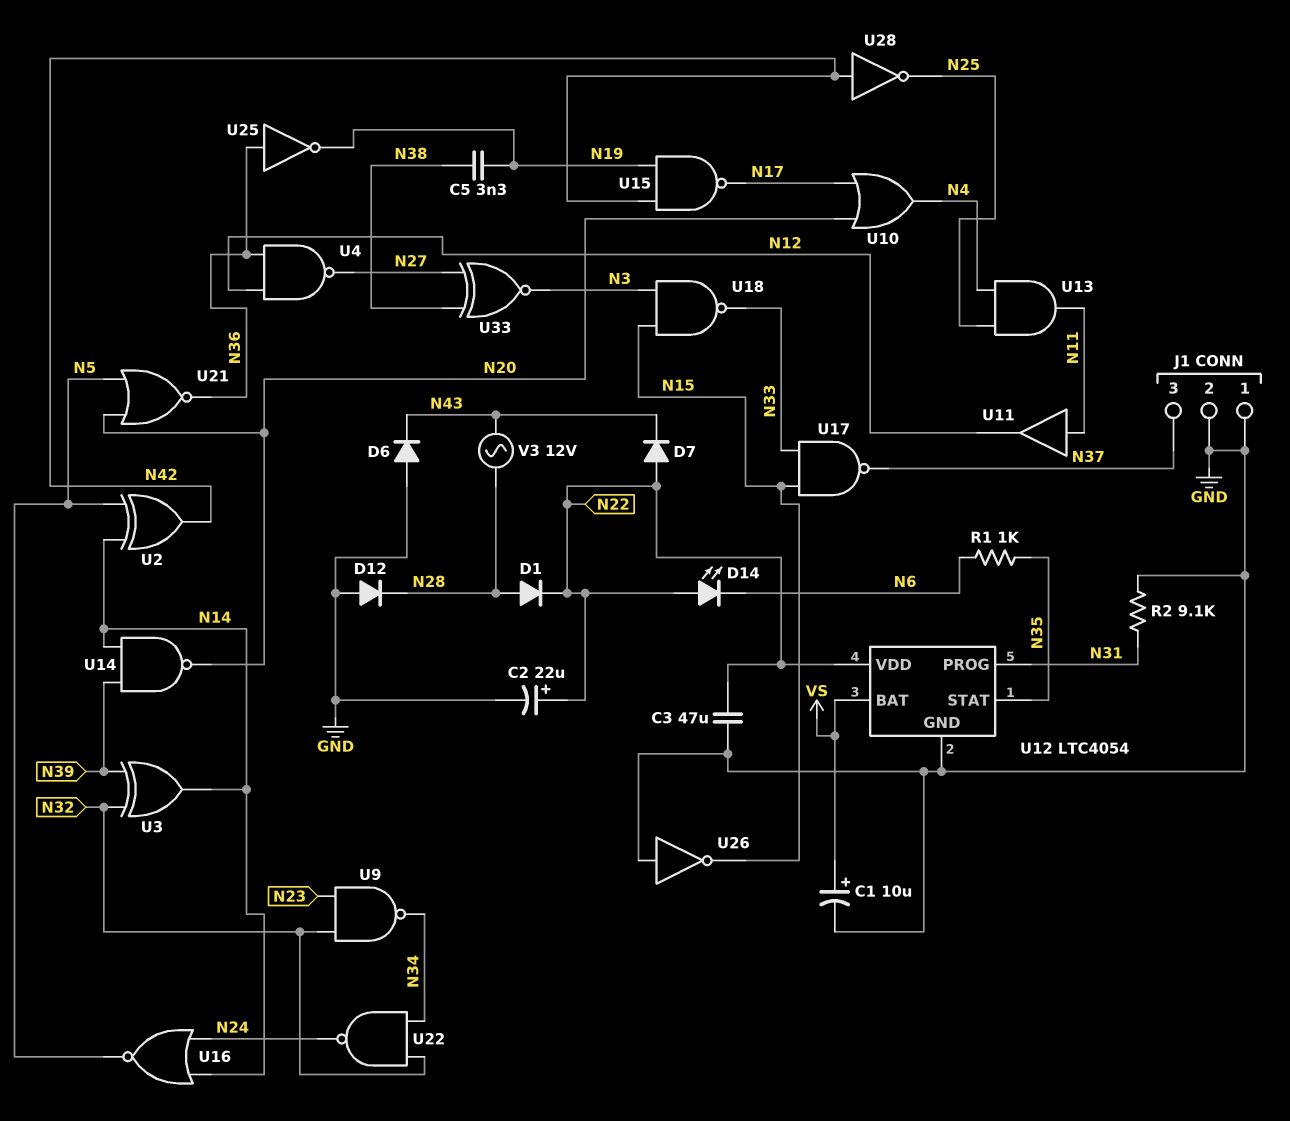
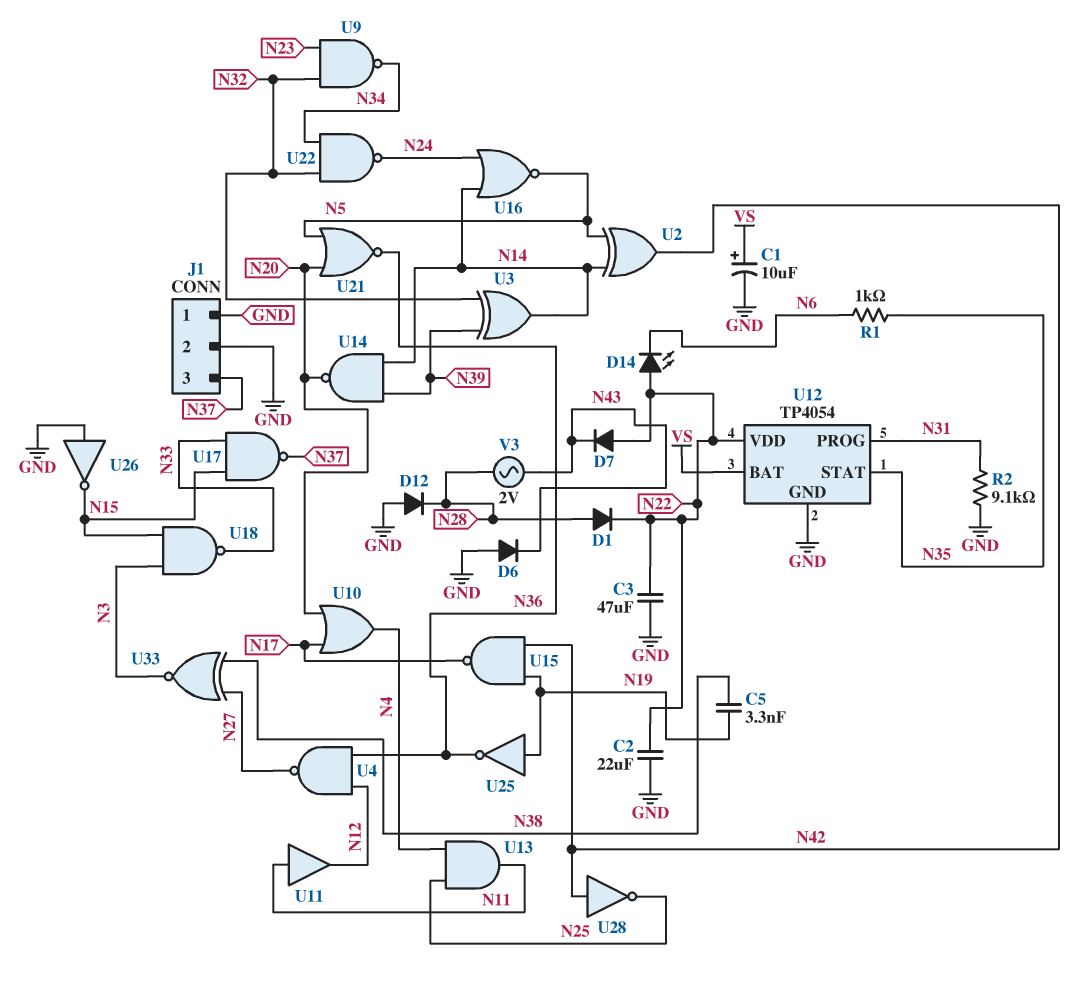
C2: 22uF (plus N22, minus GND) -> 22uF (GND, N22)
U12: LTC4054 -> TP4054
U25: NOT (in N36, out N19) -> NOT (in N19, out N36)
V3: AC 12V (N28, N43) -> AC 2V (N28, N43)

